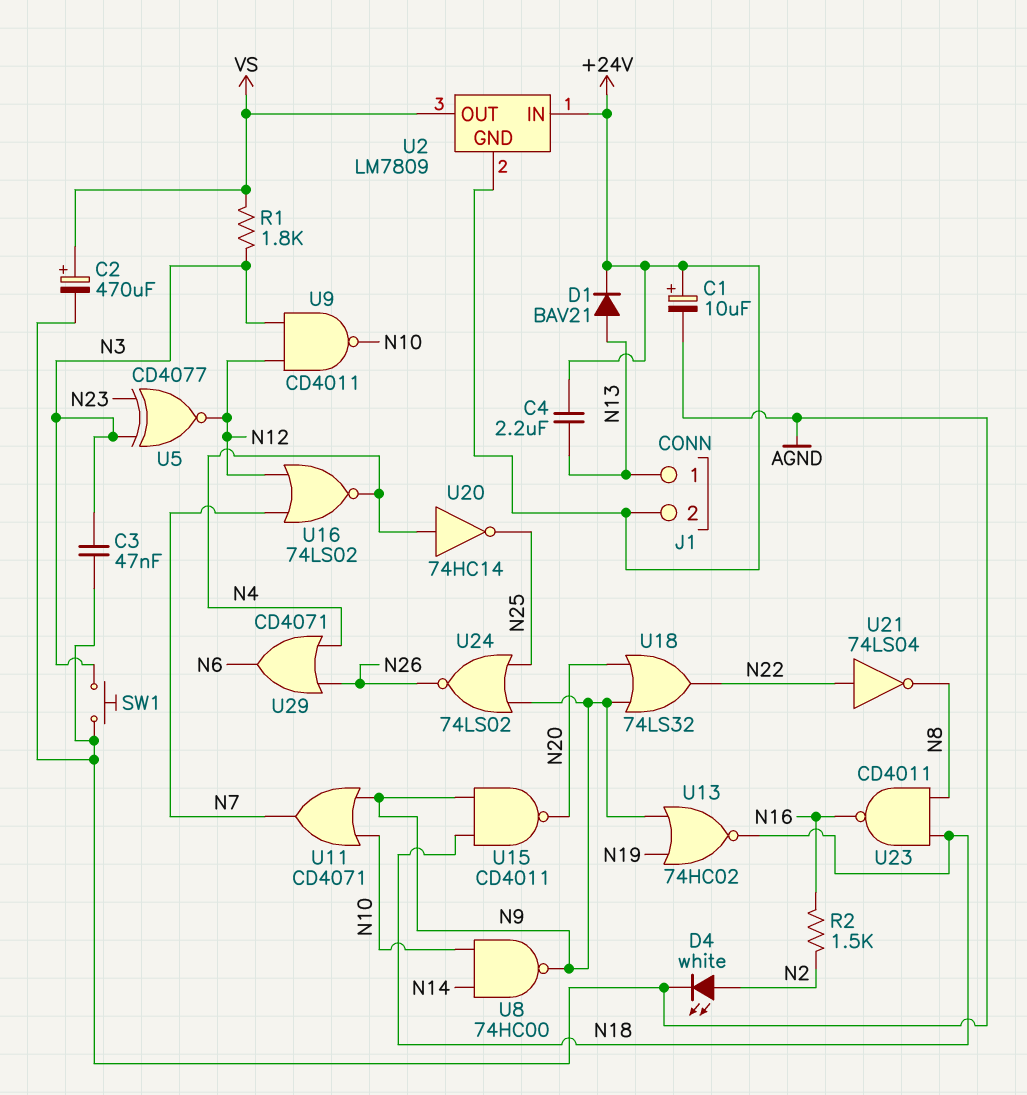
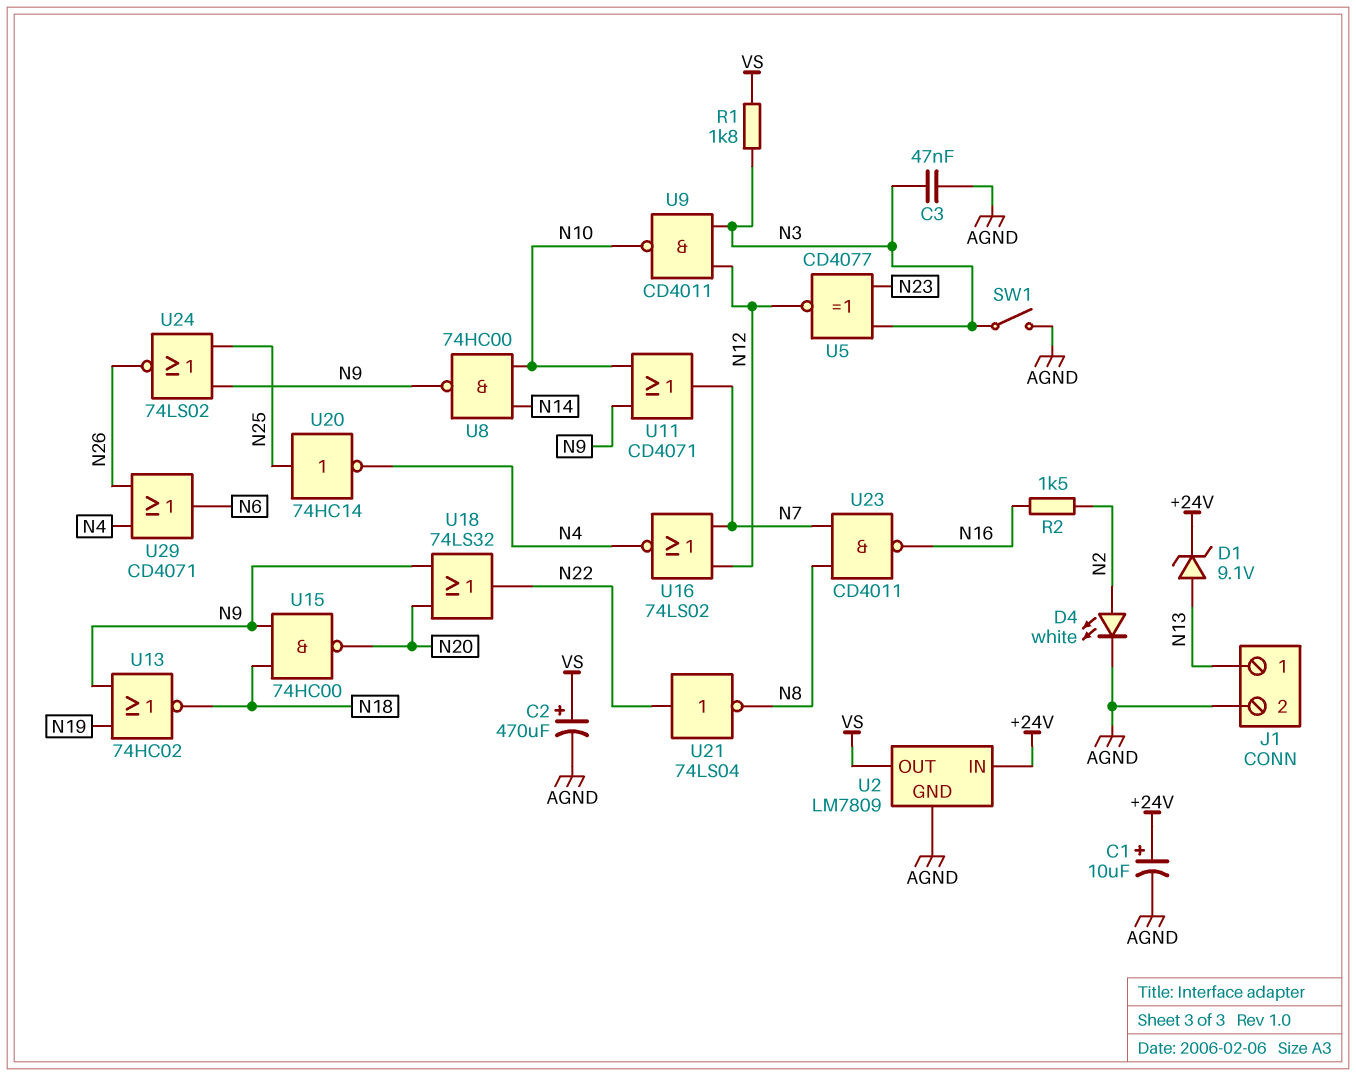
C4: 2.2uF (+24V, N13) -> none
D1: diode BAV21 (A N13, K +24V) -> zener 9.1V (A N13, K +24V)
J1 pin 2: +24V -> AGND
SW1: button (AGND, N3) -> switch (AGND, N3)
U2 pin GND: +24V -> AGND
U15: NAND CD4011 (in N9, in N18, out N20) -> NAND 74HC00 (in N9, in N18, out N20)
U20: NOT 74HC14 (in N4, out N25) -> NOT 74HC14 (in N25, out N4)
U23: NAND CD4011 (in N8, in N18, out N16) -> NAND CD4011 (in N7, in N8, out N16)

